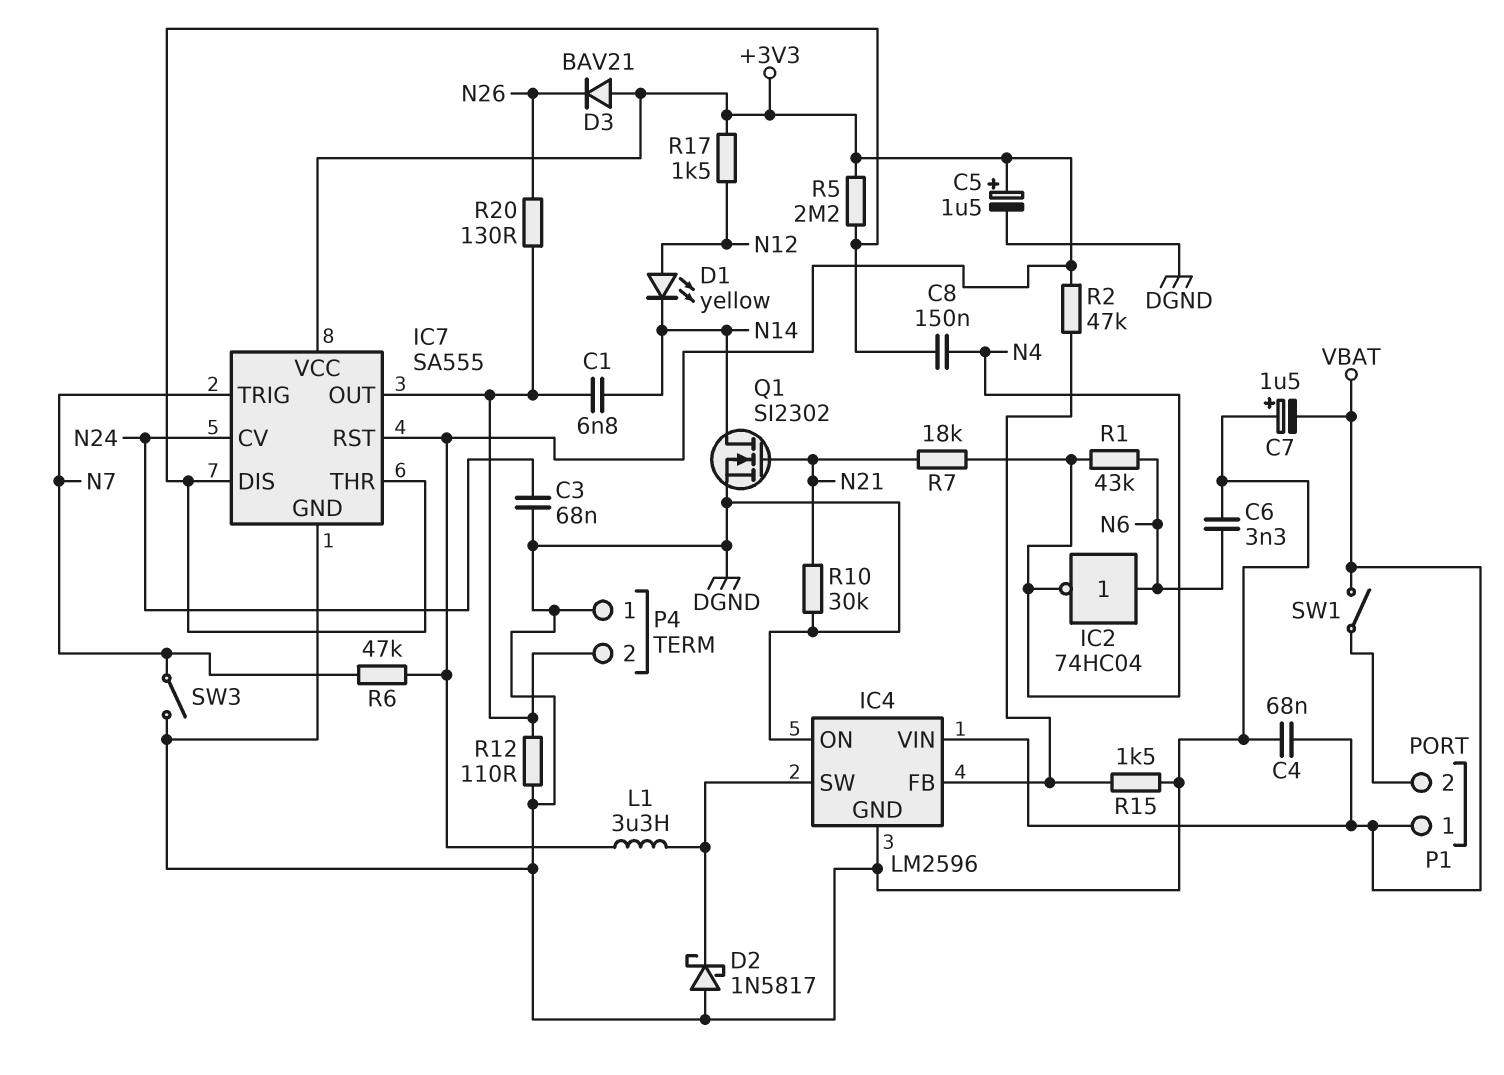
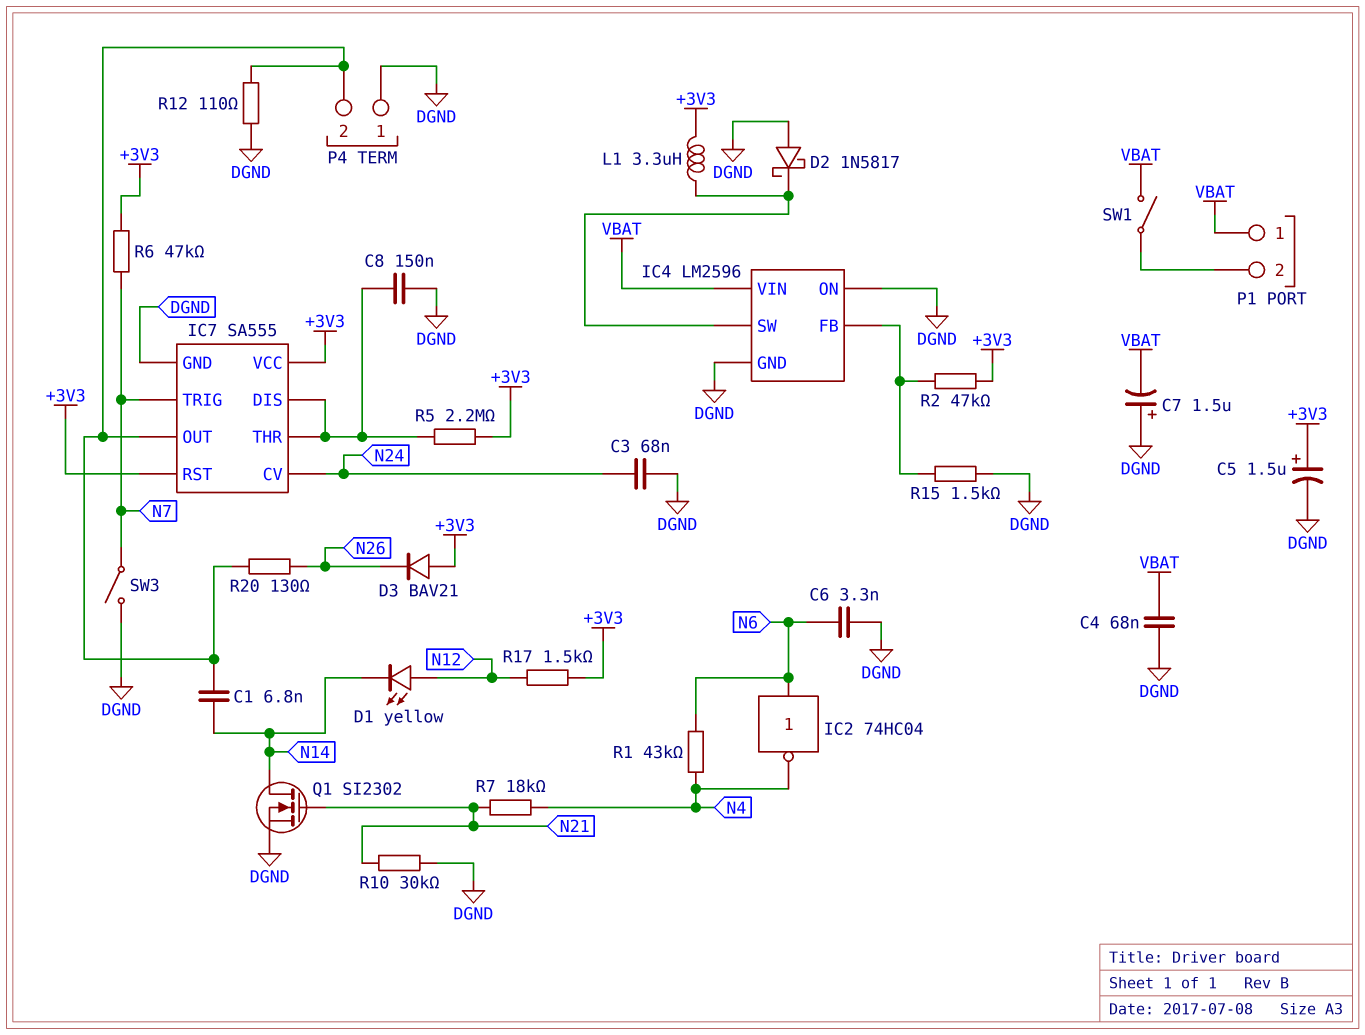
C8: 150nF (IC7/DIS, N4) -> 150nF (DGND, IC7/DIS)

